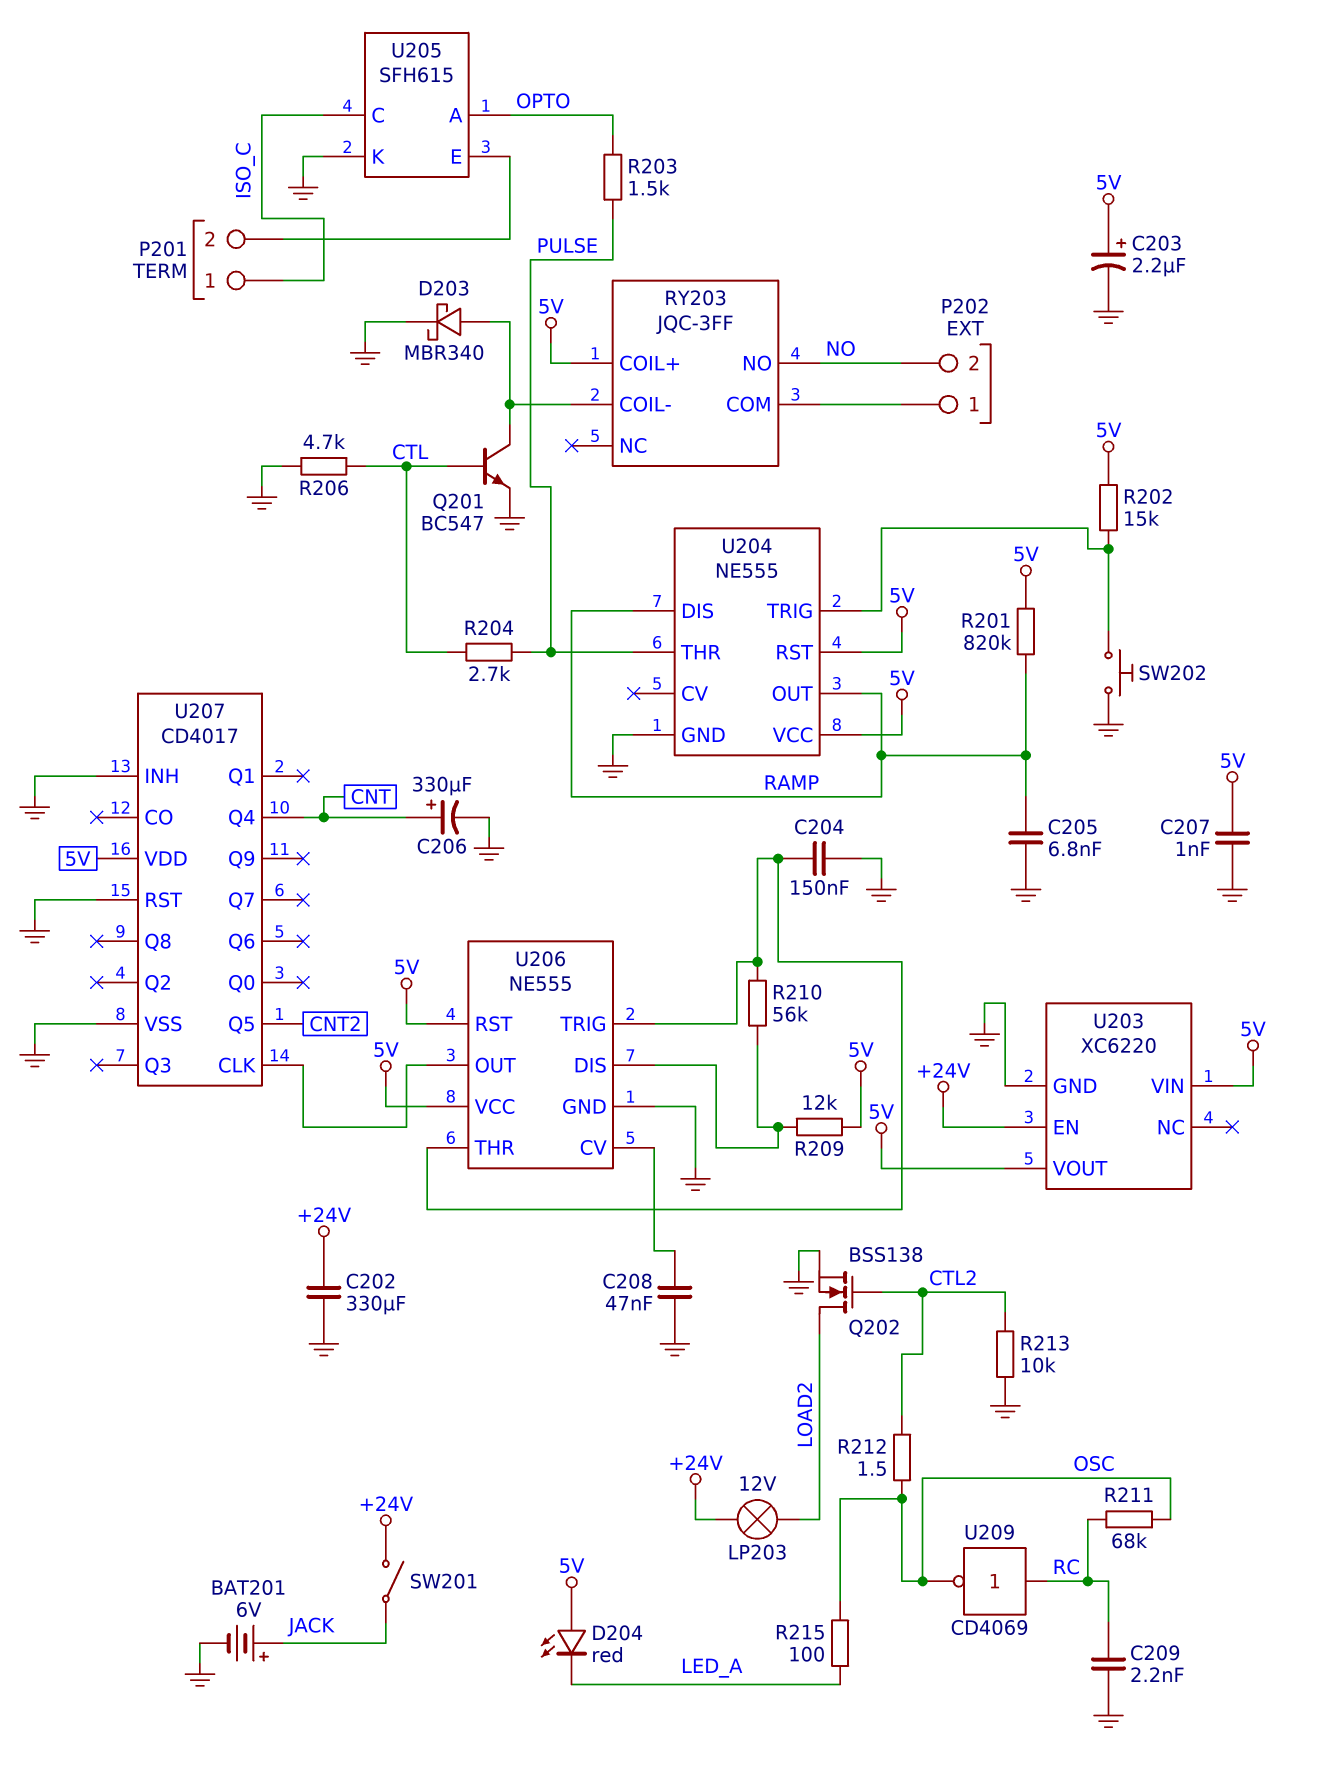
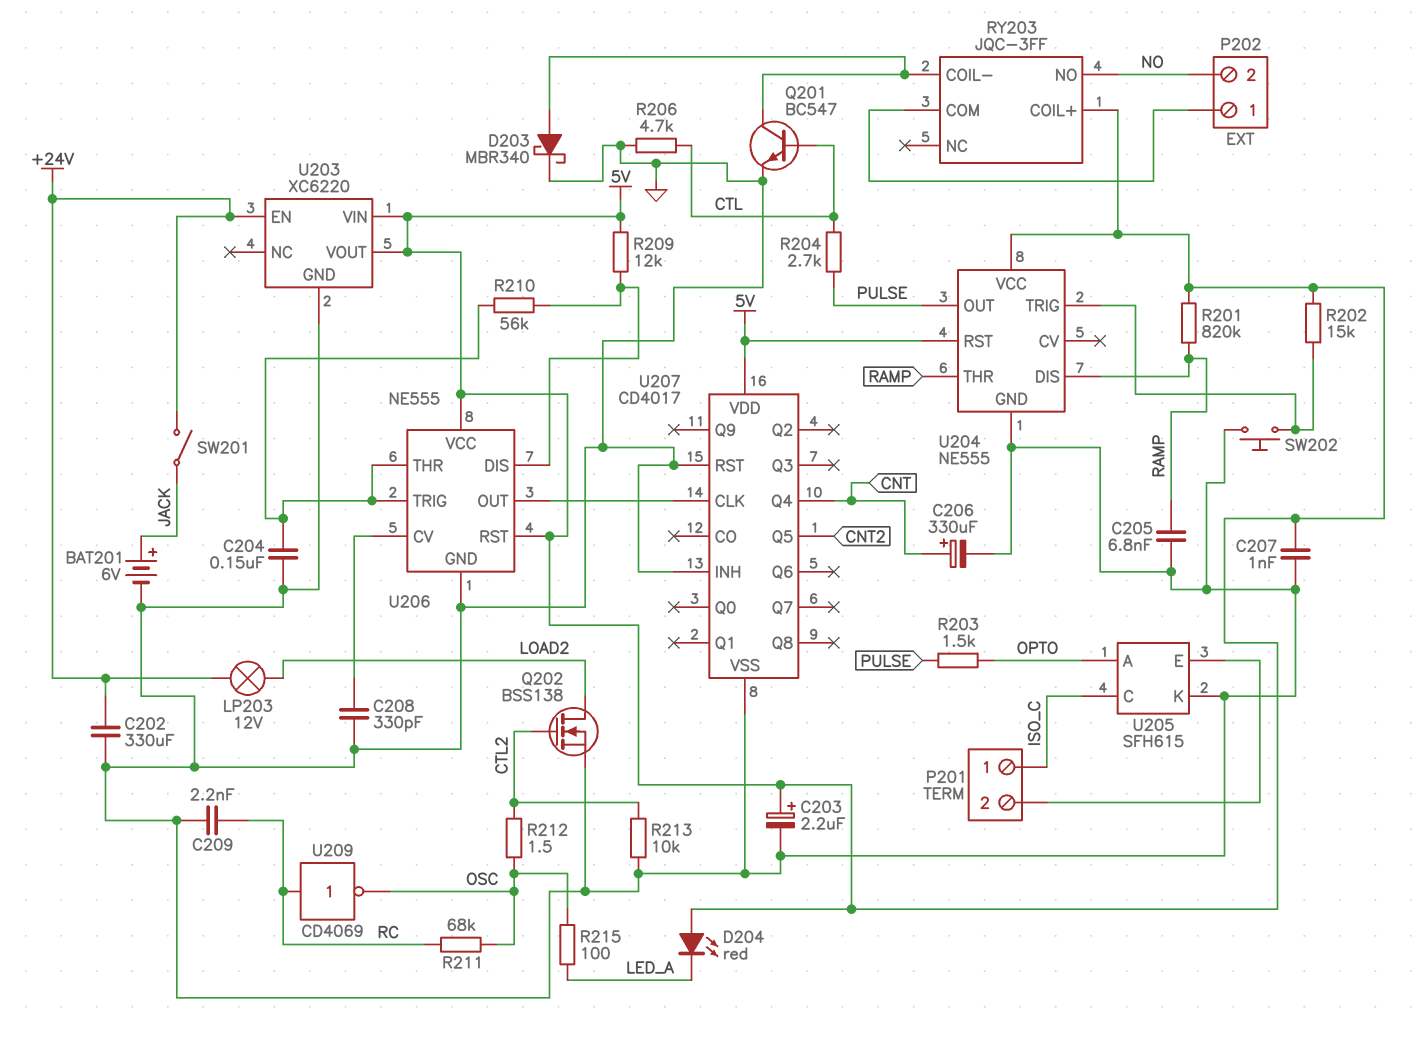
C208: 47nF (GND, U206/CV) -> 330pF (GND, U206/CV)
U204 pin OUT: RAMP -> PULSE
U204 pin THR: PULSE -> RAMP

